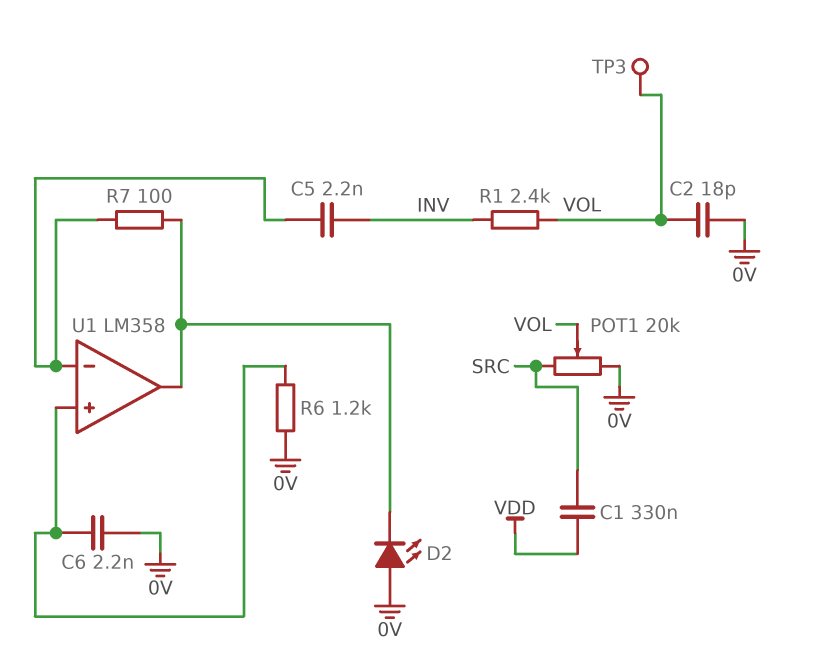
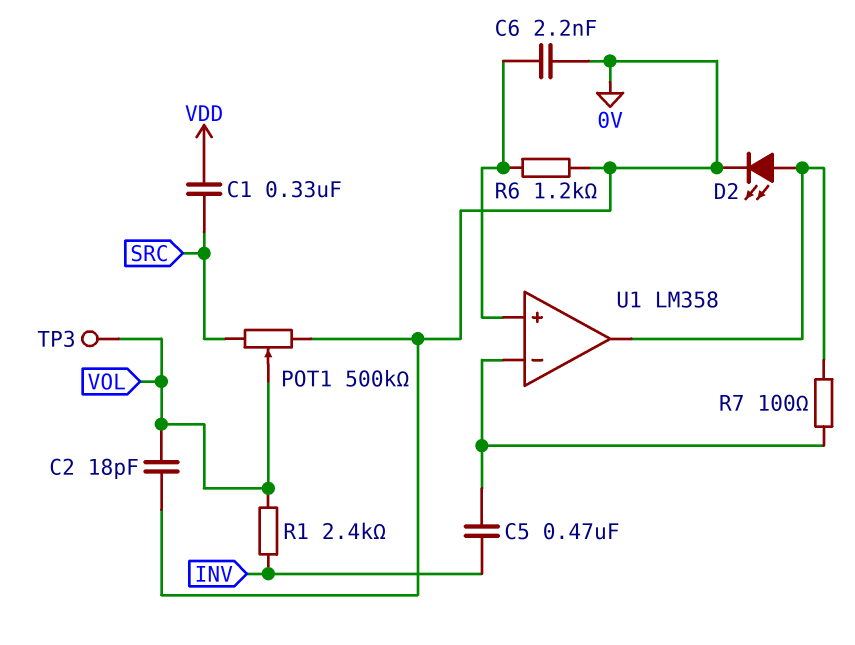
C5: 2.2nF (INV, U1/in-) -> 470nF (INV, U1/in-)
D2: LED (A 0V, K U1/out) -> LED (A U1/out, K 0V)
POT1: 20k (0V, SRC, wiper VOL) -> 500k (0V, SRC, wiper VOL)

